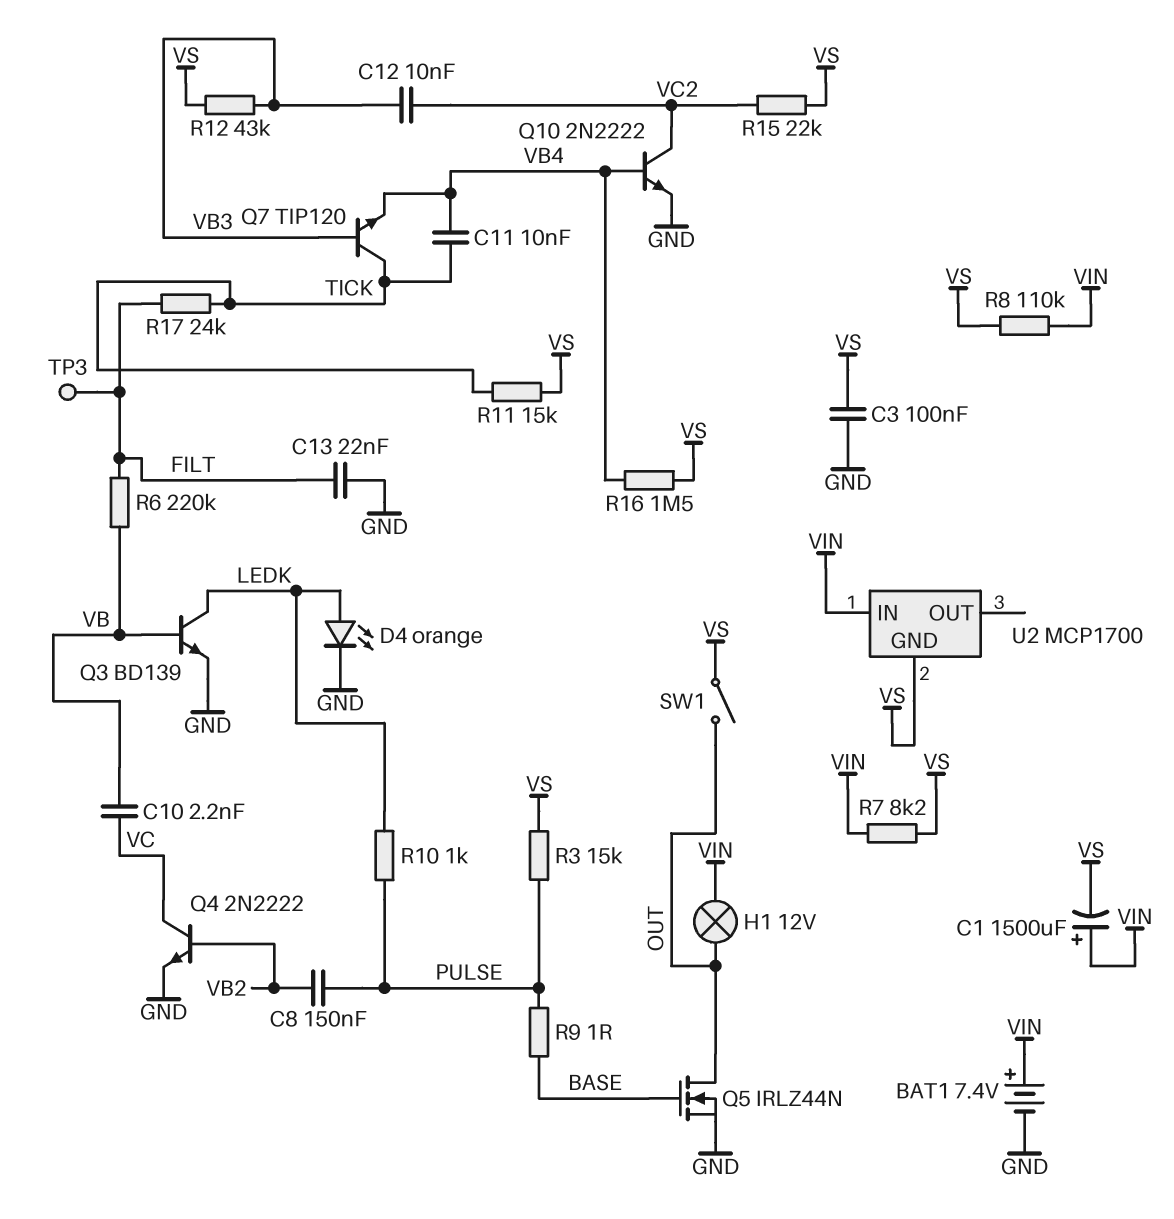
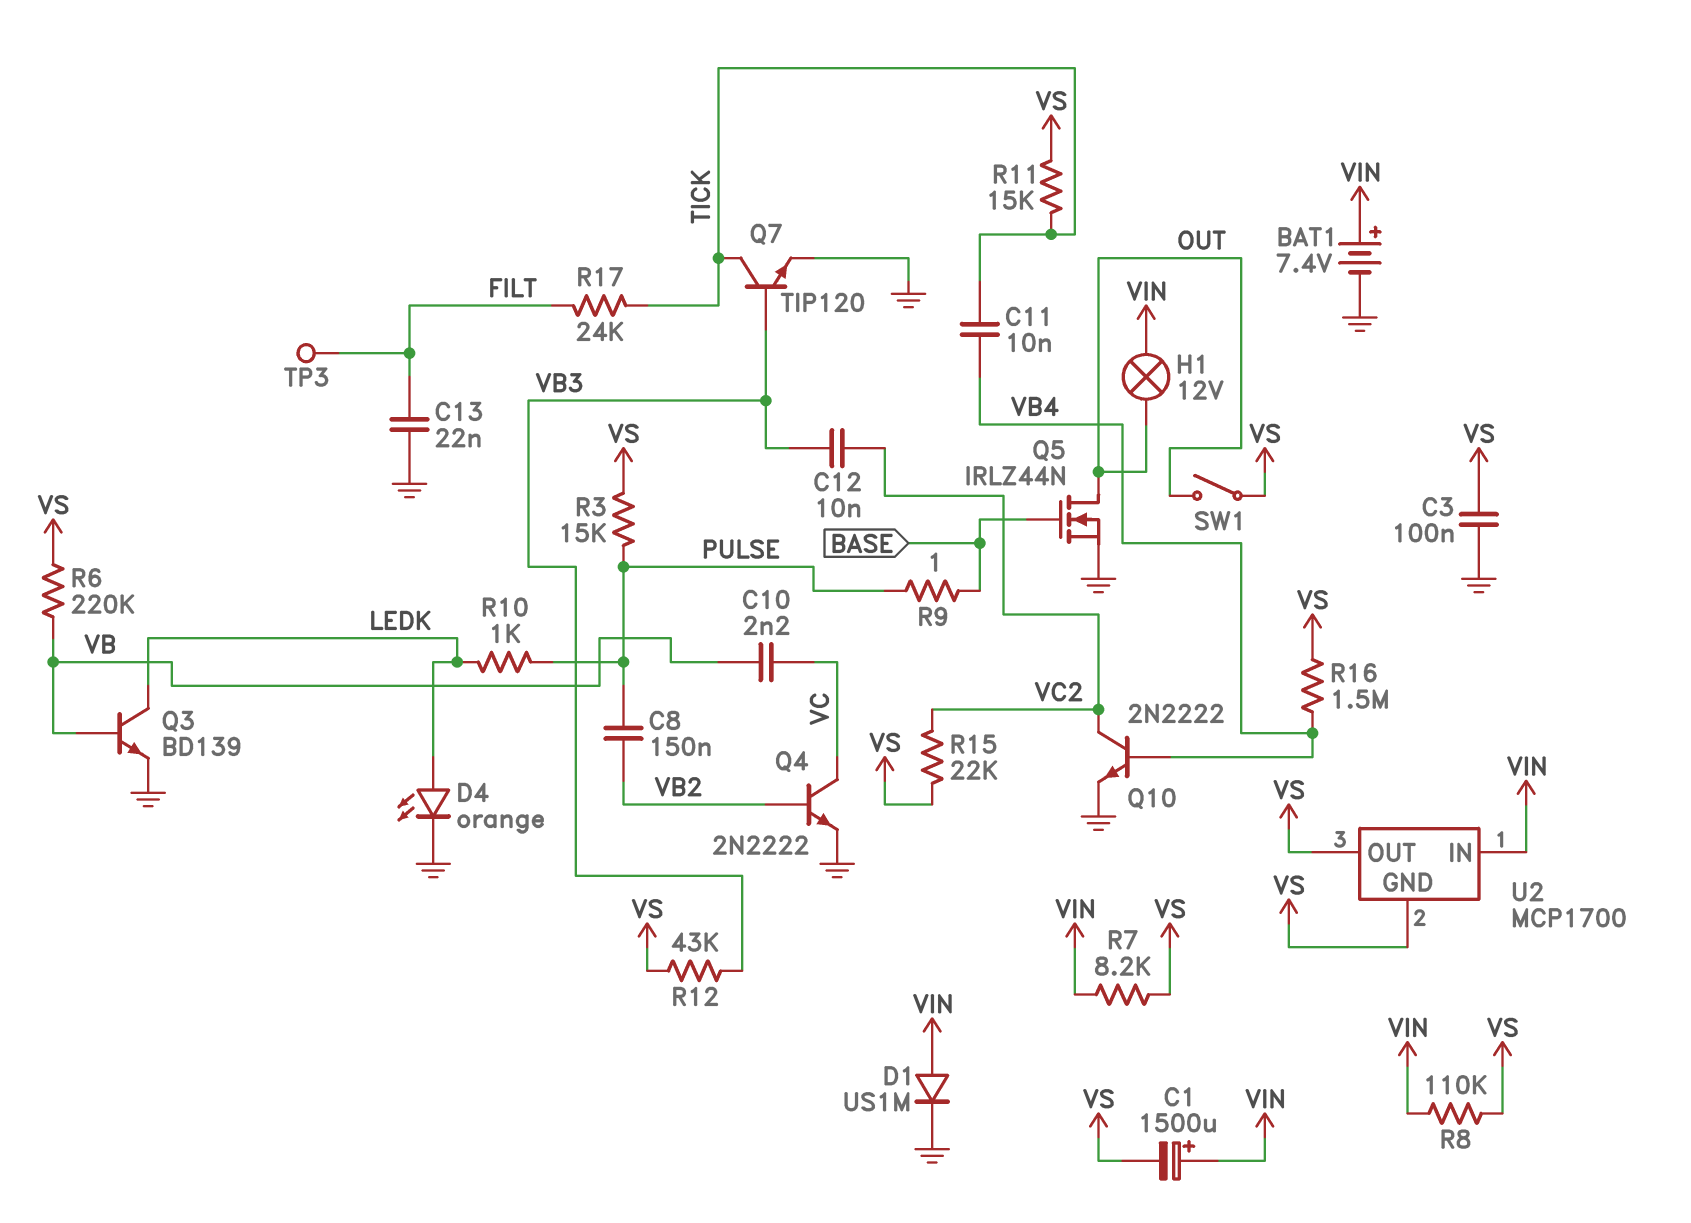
D1: none -> diode US1M (A VIN, K GND)
Q7: NPN TIP120 (B VB3, C TICK, E VB4) -> NPN TIP120 (B VB3, C TICK, E GND)
R6: 220k (FILT, VB) -> 220k (VB, VS)
U2 pin OUT: none -> VS

